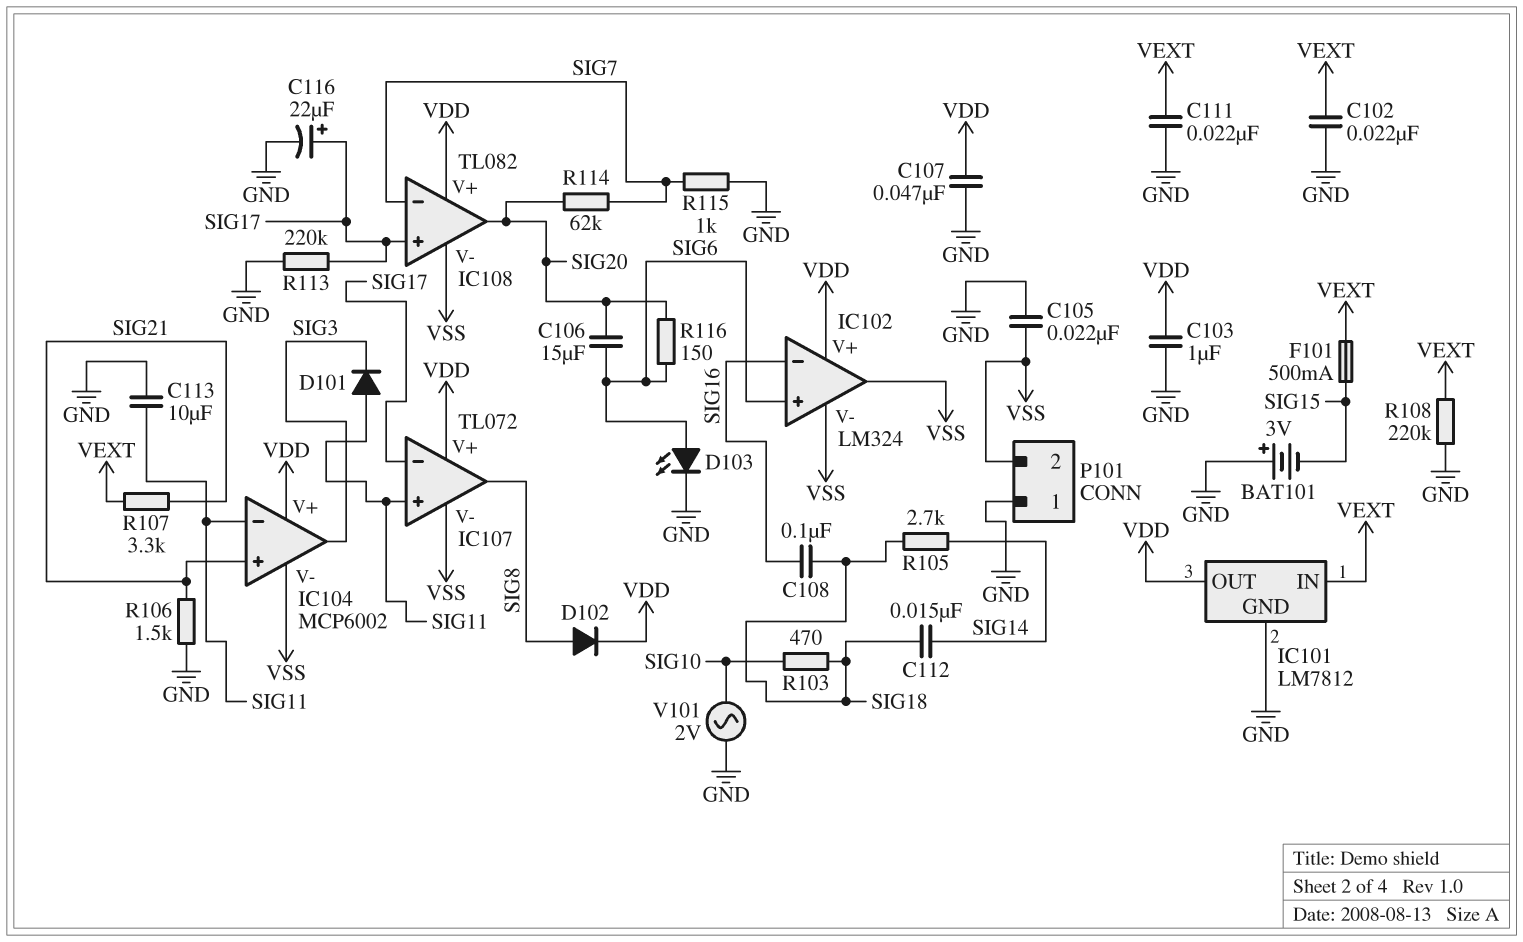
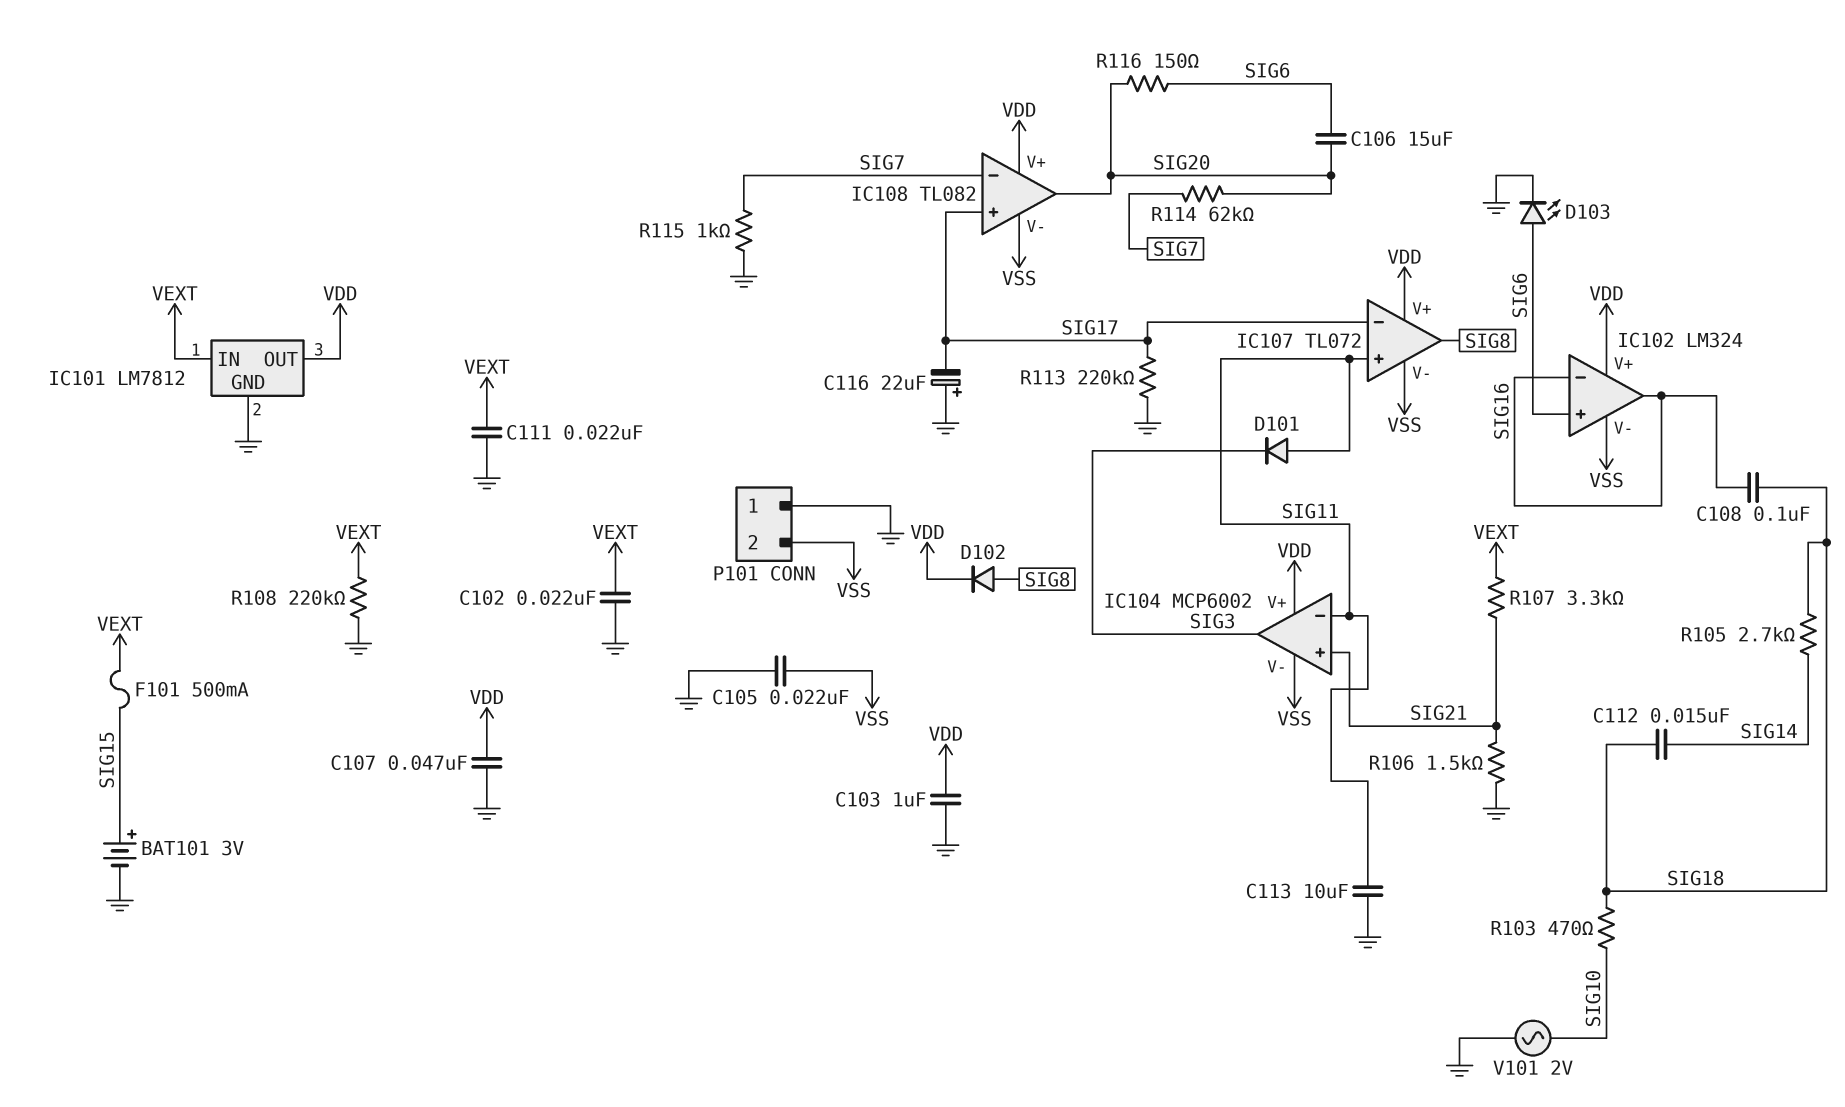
BAT101: 3V (plus GND, minus SIG15) -> 3V (plus SIG15, minus GND)
C116: 22uF (plus SIG17, minus GND) -> 22uF (plus GND, minus SIG17)
IC102 pin out: VSS -> SIG16

